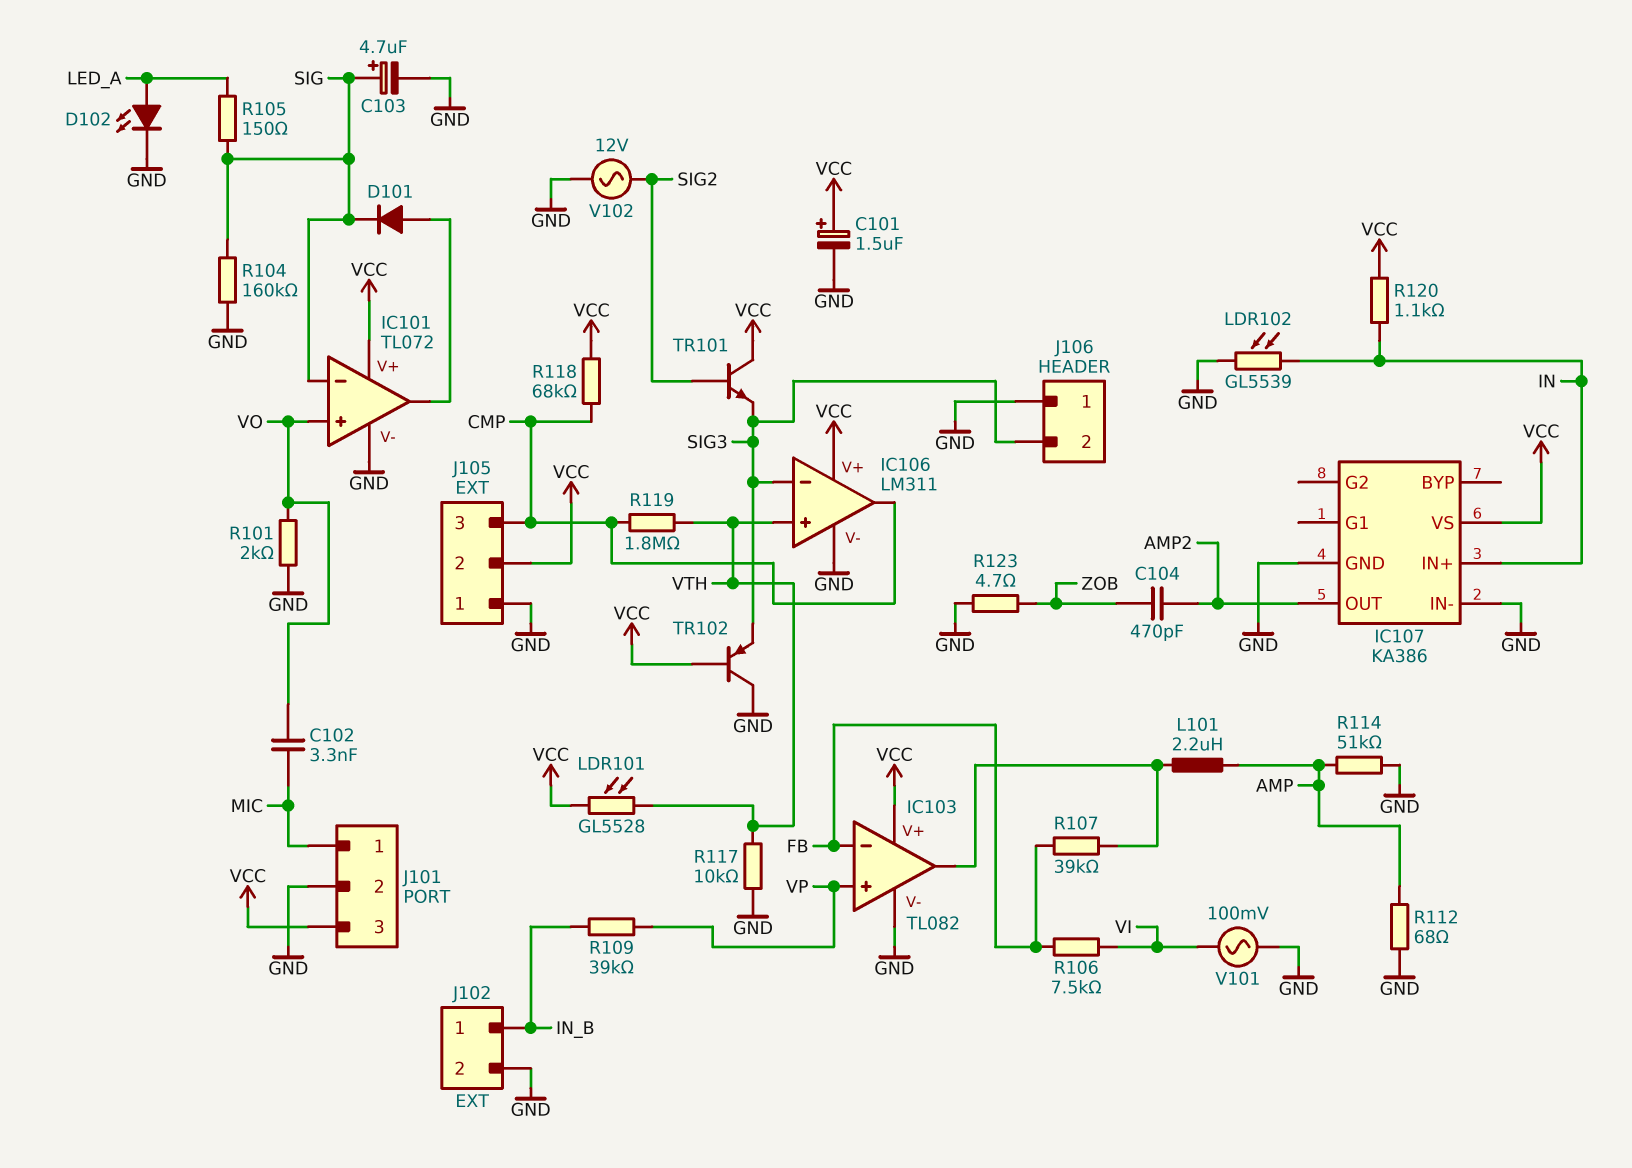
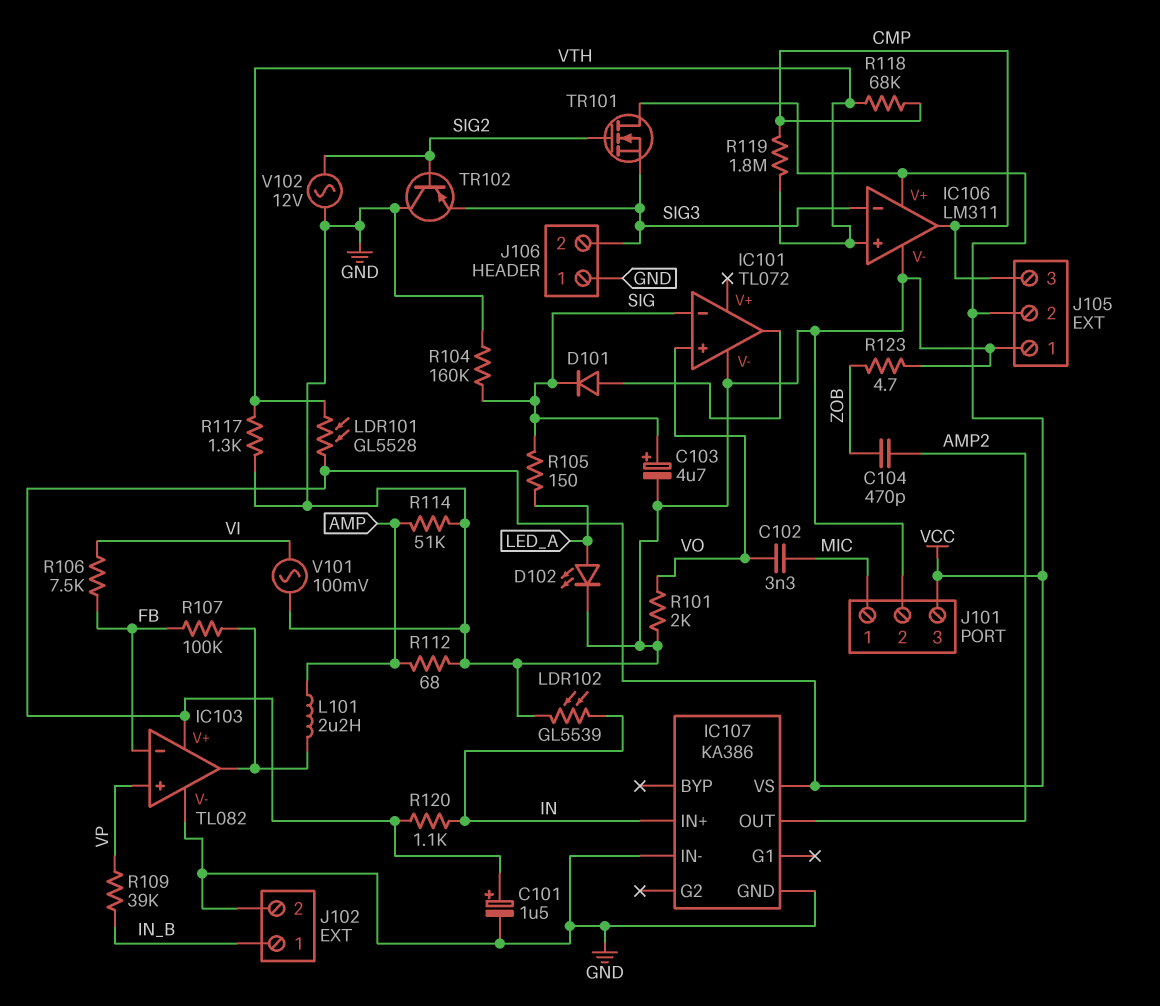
IC101 pin V+: VCC -> none
R107: 39k (FB, IC103/out) -> 100k (FB, IC103/out)
R117: 10k (GND, VTH) -> 1.3k (GND, VTH)
R118: 68k (CMP, VCC) -> 68k (CMP, VTH)
TR101: NPN (B SIG2, C VCC, E SIG3) -> NMOS (G SIG2, D VCC, S SIG3)
TR102: PNP (B VCC, C GND, E SIG3) -> PNP (B SIG2, C GND, E SIG3)

